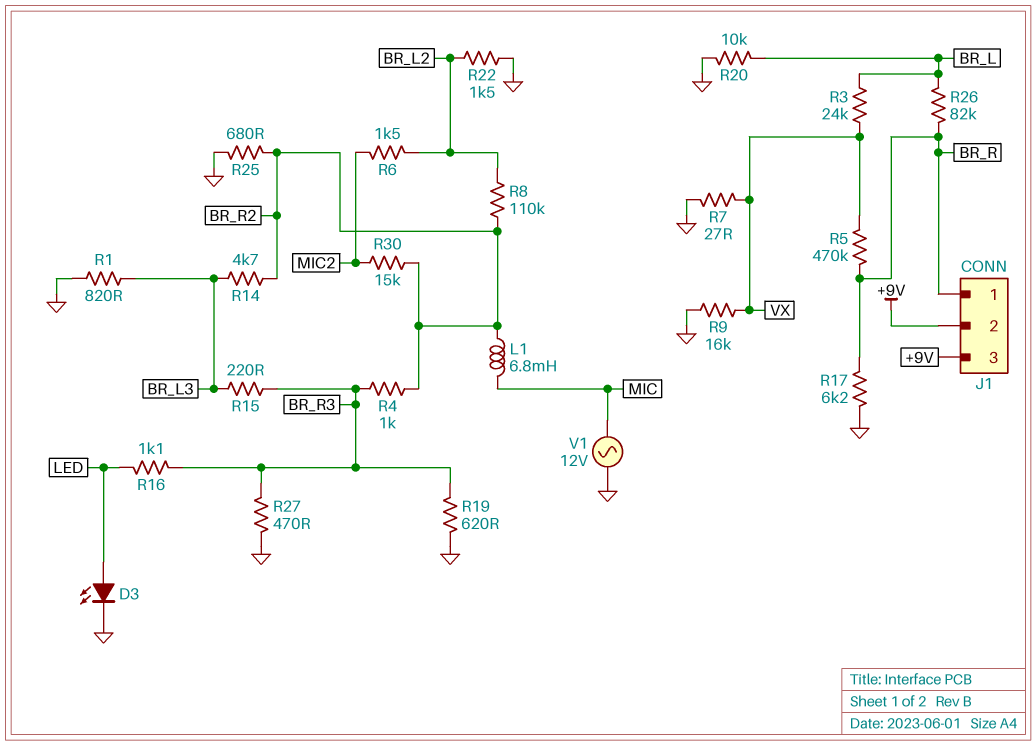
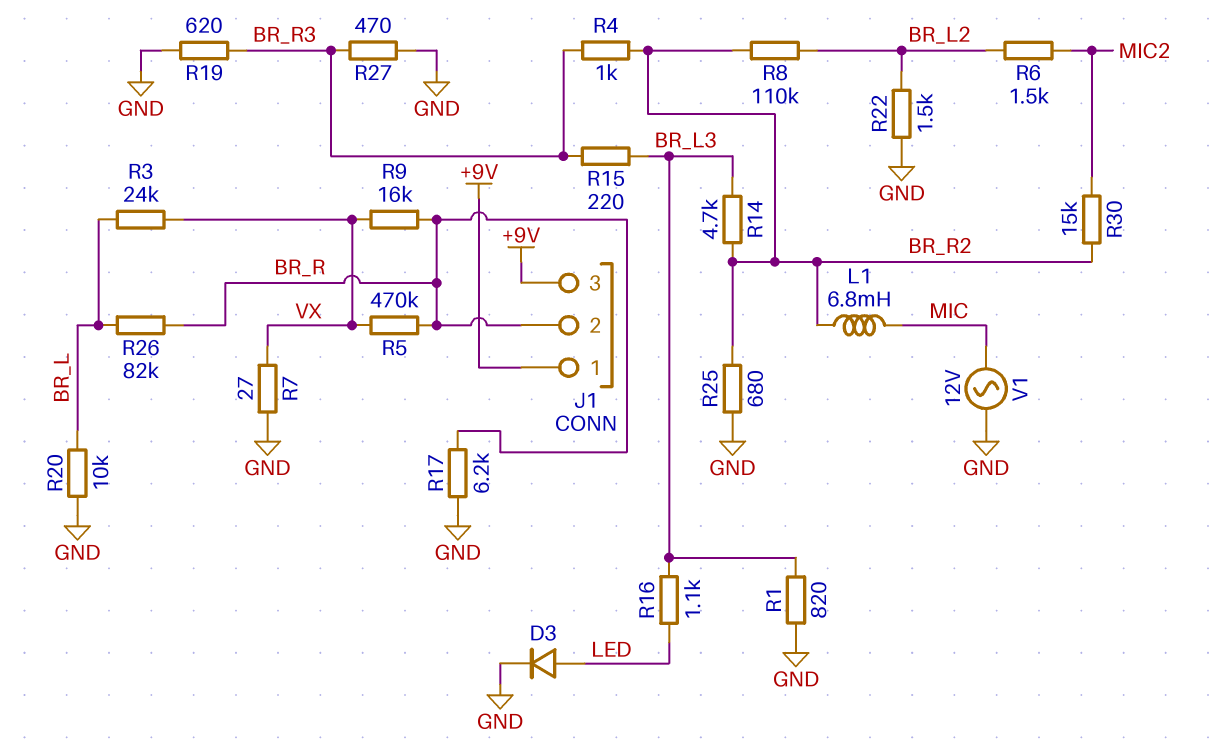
D3: LED (A LED, K GND) -> diode (A LED, K GND)
J1 pin 1: BR_R -> +9V
J1 pin 2: +9V -> BR_R
R9: 16k (GND, VX) -> 16k (BR_R, VX)
R16: 1.1k (BR_R3, LED) -> 1.1k (BR_L3, LED)

